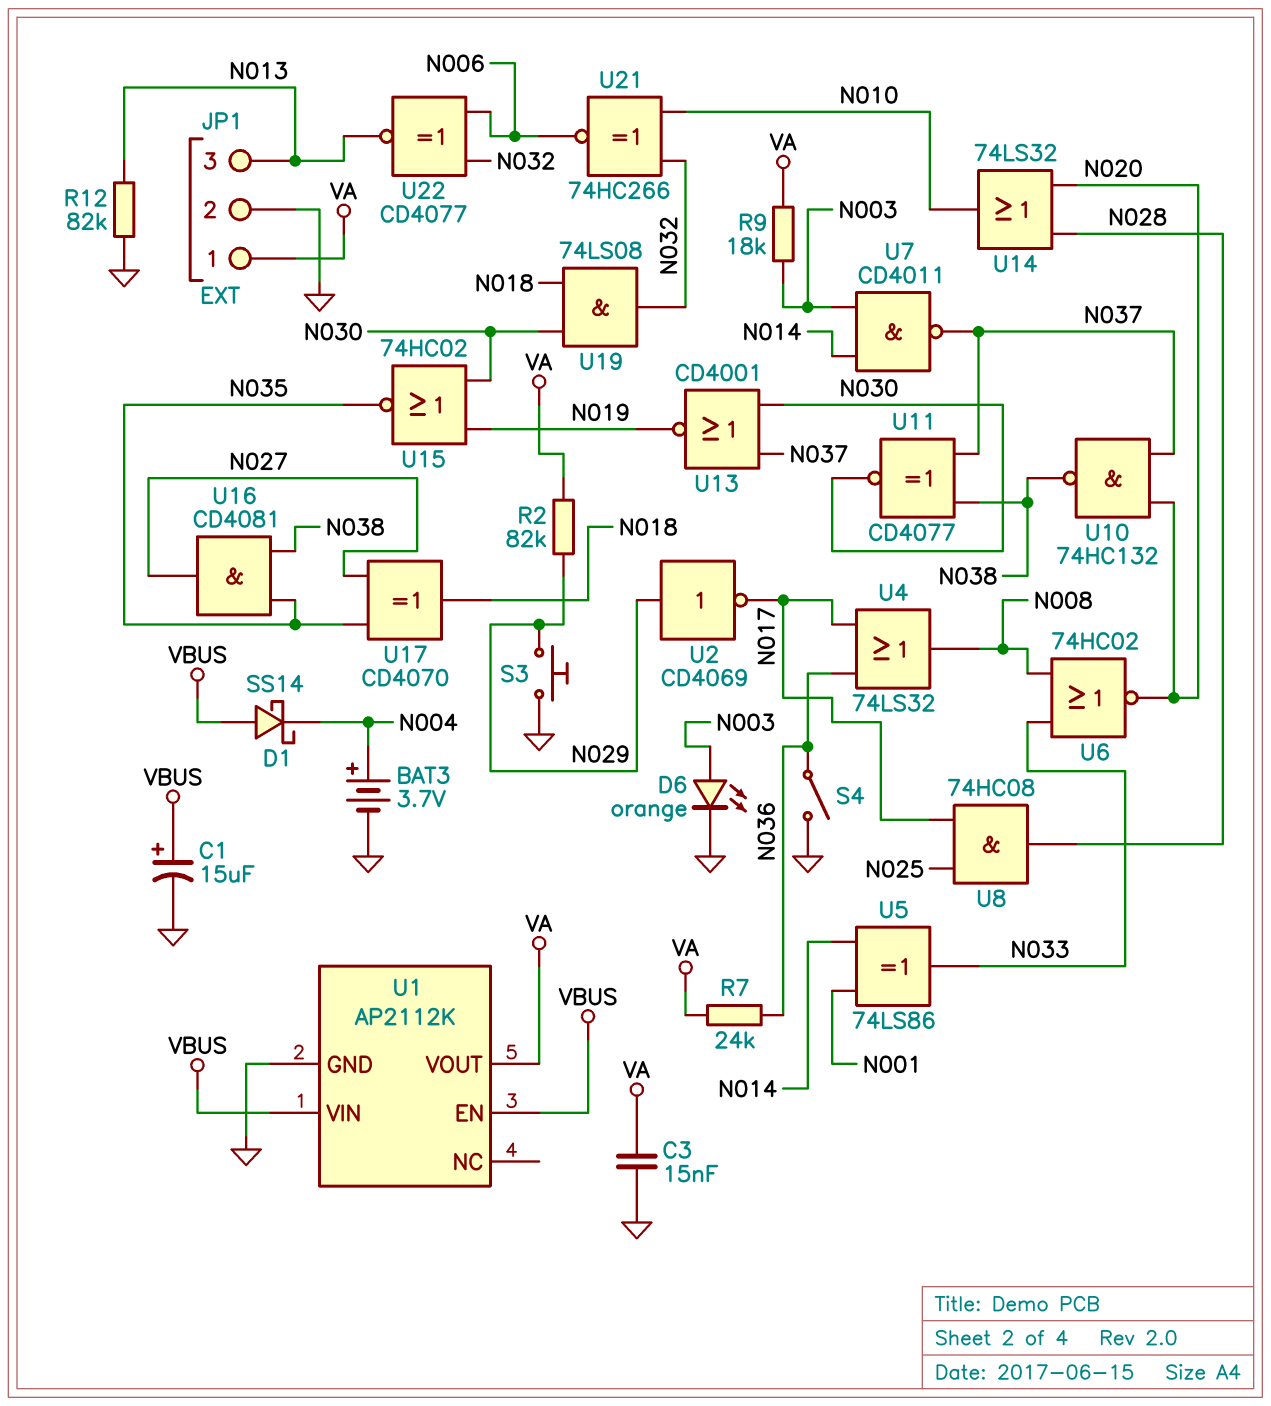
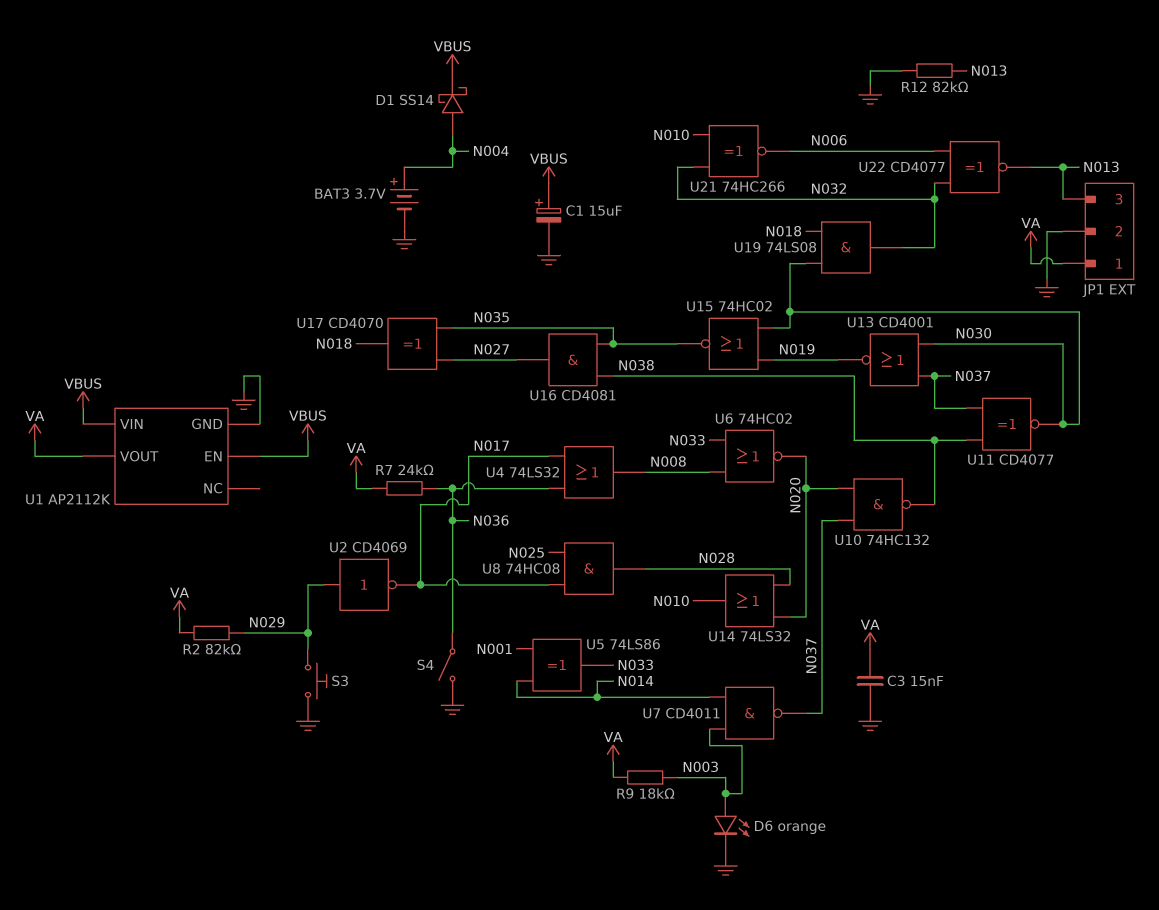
D1: schottky SS14 (A VBUS, K N004) -> schottky SS14 (A N004, K VBUS)

